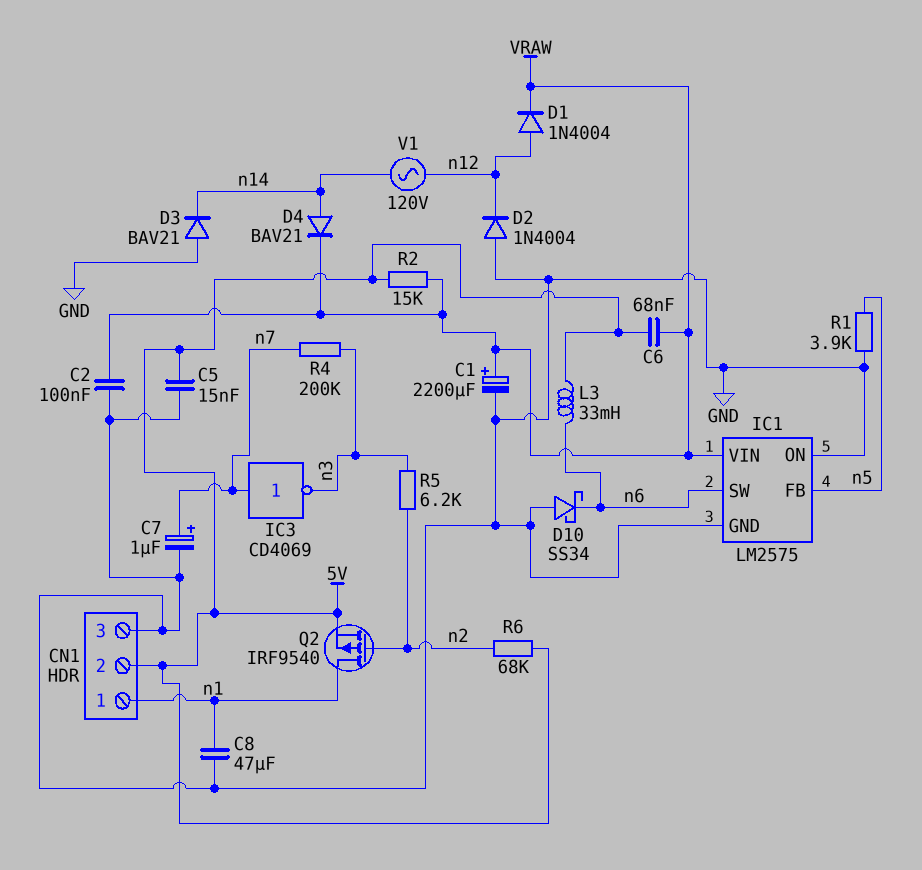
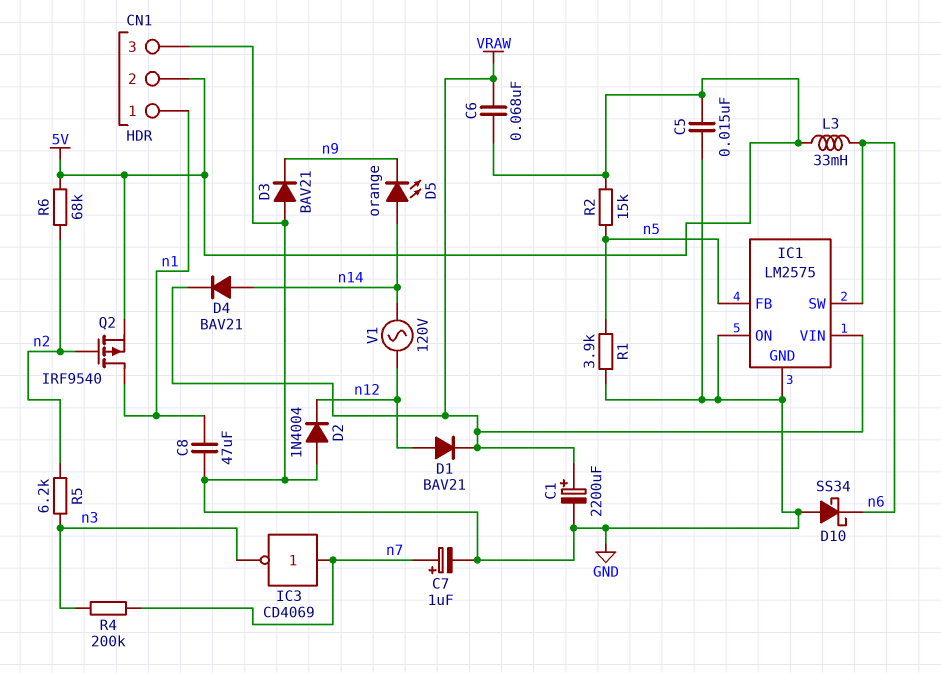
C2: 100nF (GND, VRAW) -> none
D1: diode 1N4004 (A n12, K VRAW) -> diode BAV21 (A n12, K VRAW)
D3: diode BAV21 (A GND, K n14) -> diode BAV21 (A GND, K n9)
D5: none -> LED orange (A n14, K n9)
R2: 15k (5V, VRAW) -> 15k (5V, n5)

